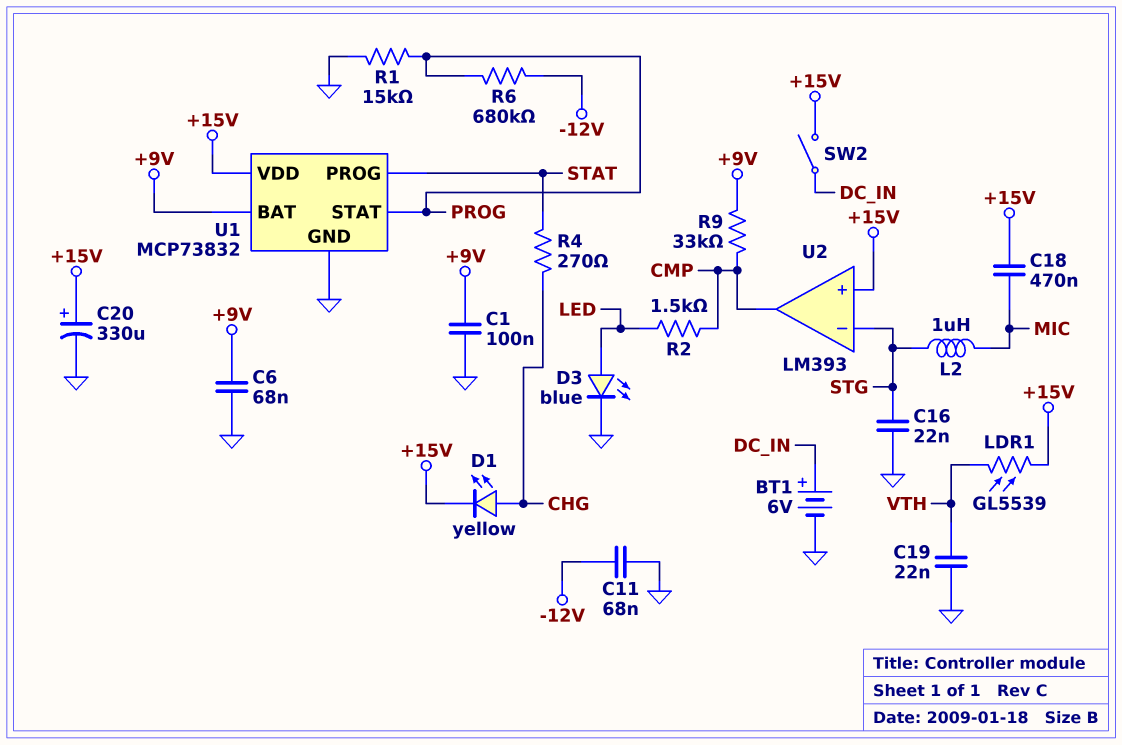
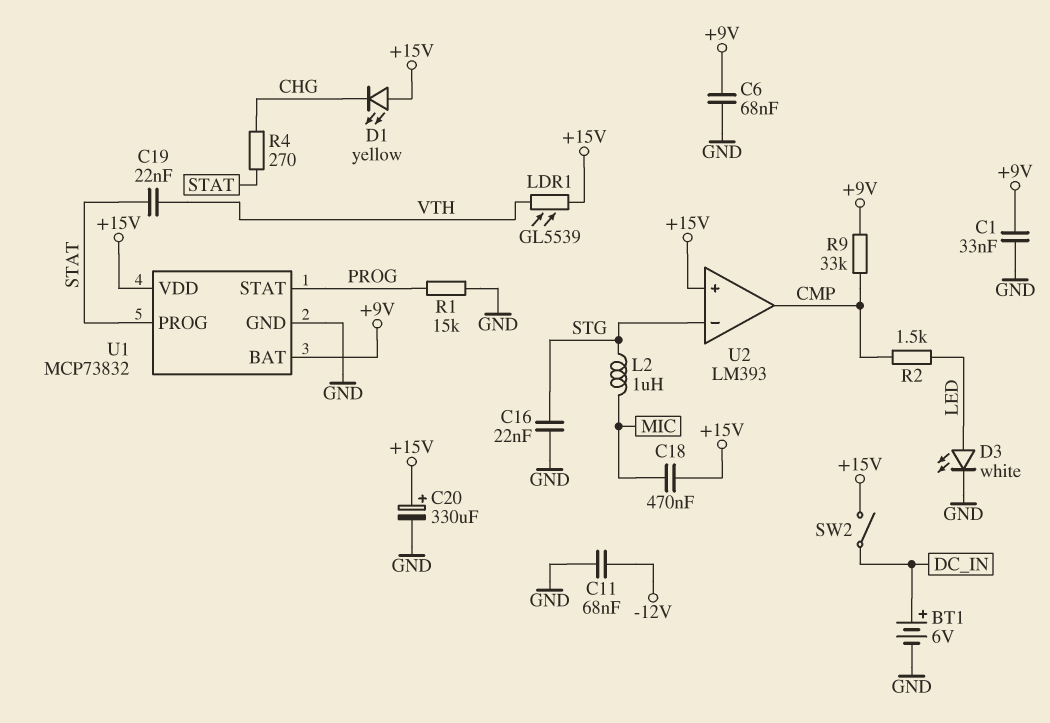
C1: 100nF (+9V, GND) -> 33nF (+9V, GND)
C19: 22nF (GND, VTH) -> 22nF (STAT, VTH)
D1: LED yellow (A CHG, K +15V) -> LED yellow (A +15V, K CHG)
D3: LED blue (A LED, K GND) -> LED white (A LED, K GND)
R6: 680k (-12V, PROG) -> none

